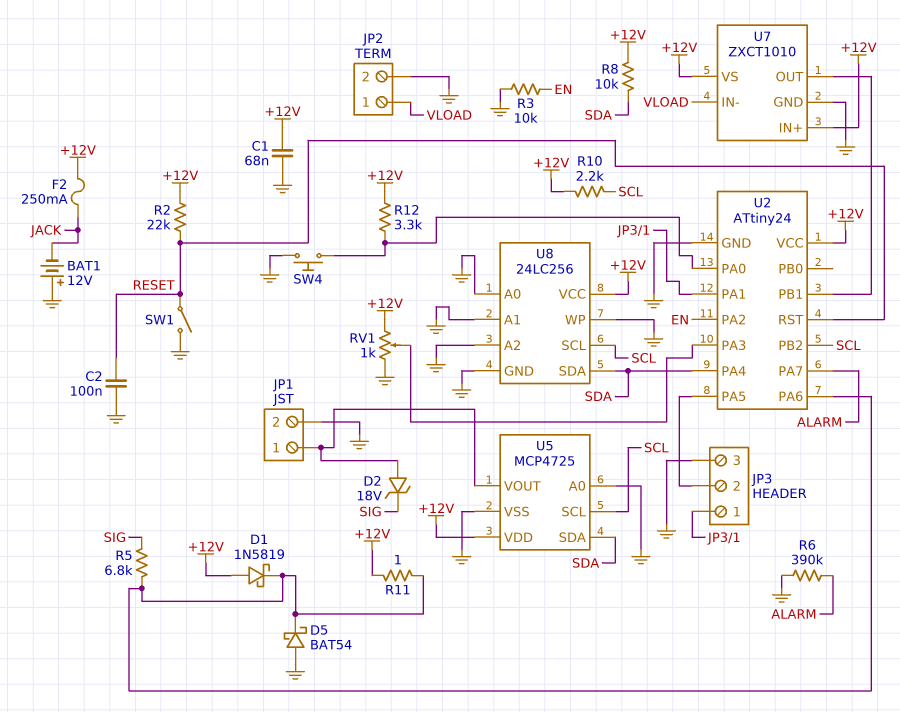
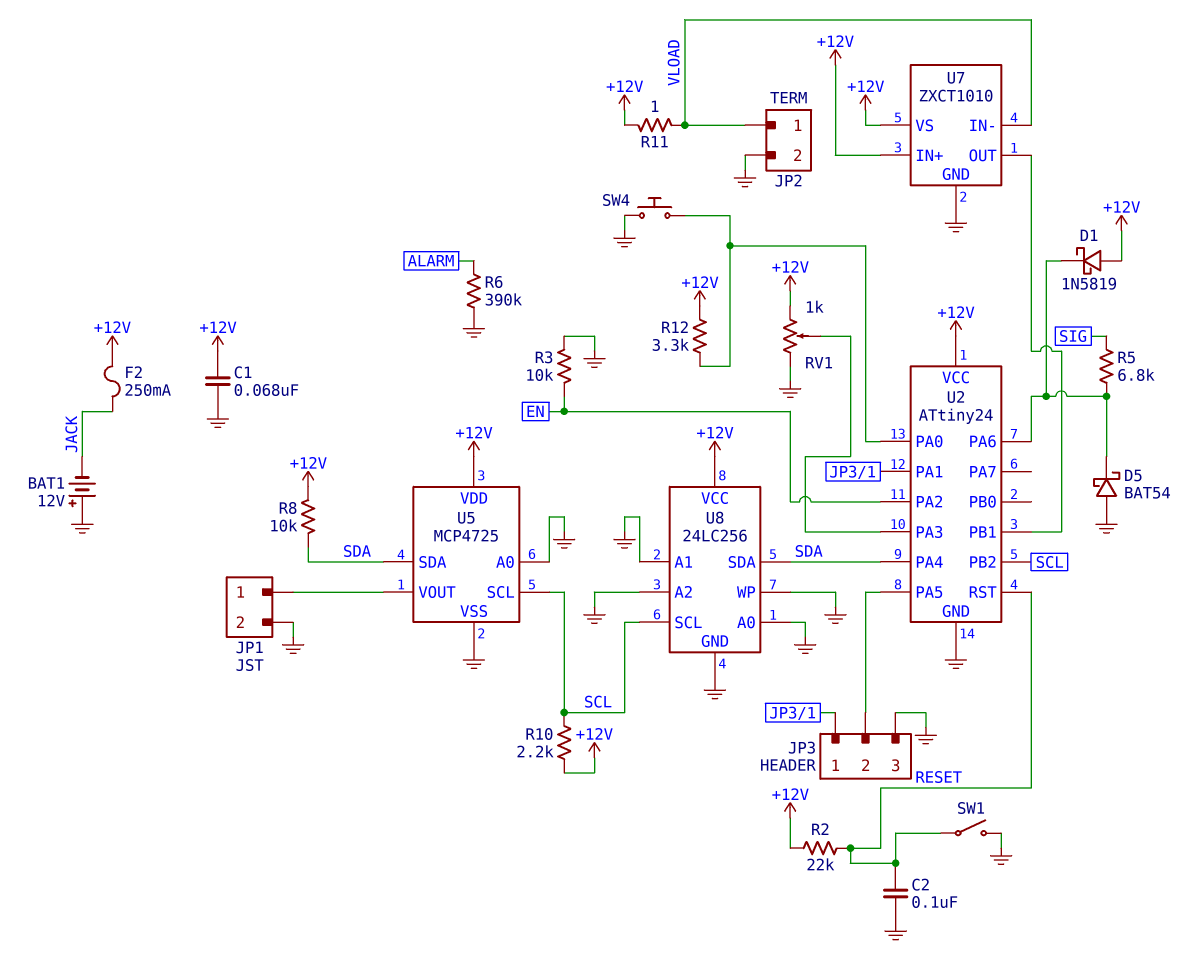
D2: zener 18V (A JP1/1, K SIG) -> none
R11: 1 (+12V, U2/PA6) -> 1 (+12V, VLOAD)
U2 pin PA7: ALARM -> none

